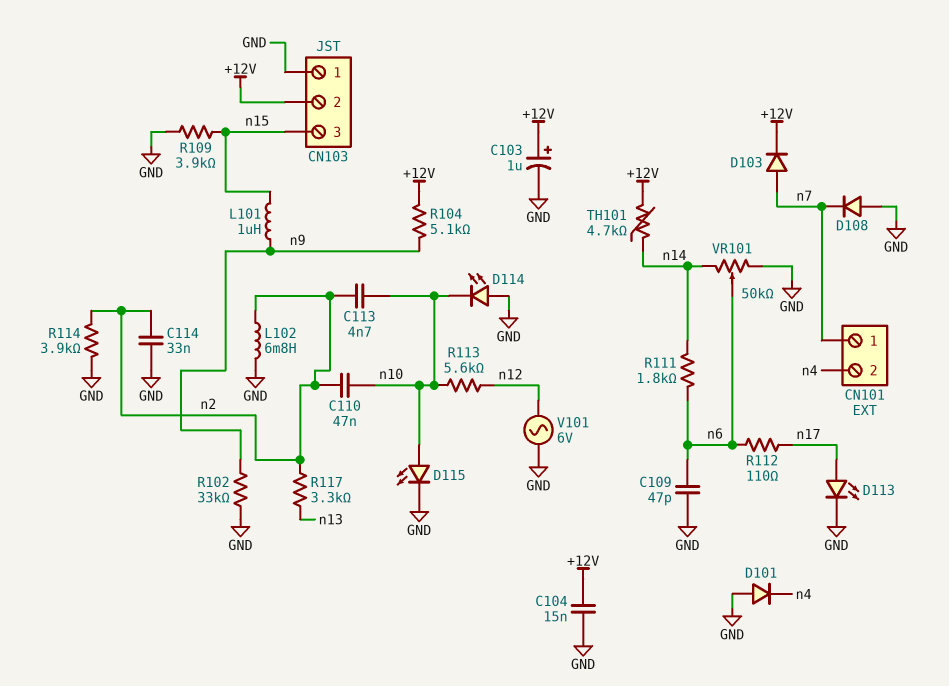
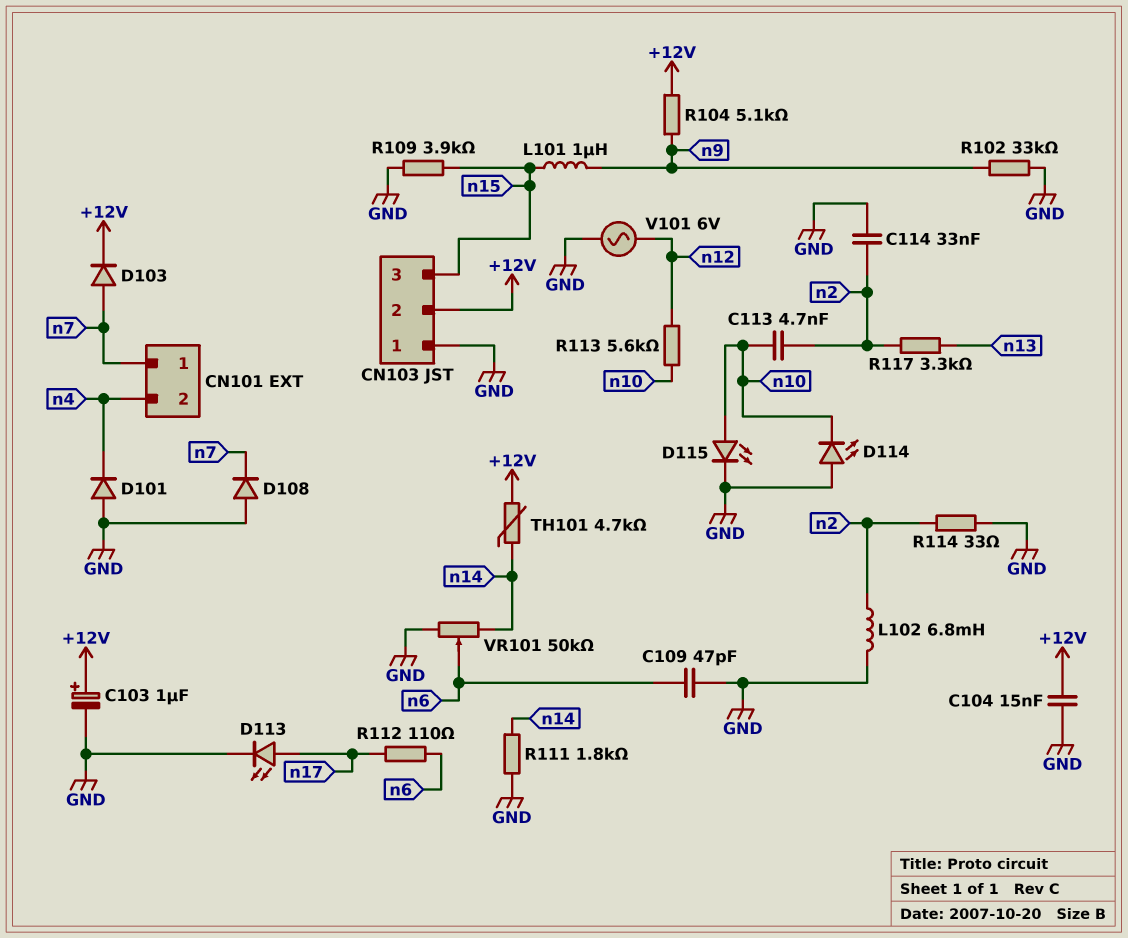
C110: 47nF (n2, n10) -> none
R111: 1.8k (n6, n14) -> 1.8k (GND, n14)
R114: 3.9k (GND, n2) -> 33 (GND, n2)

